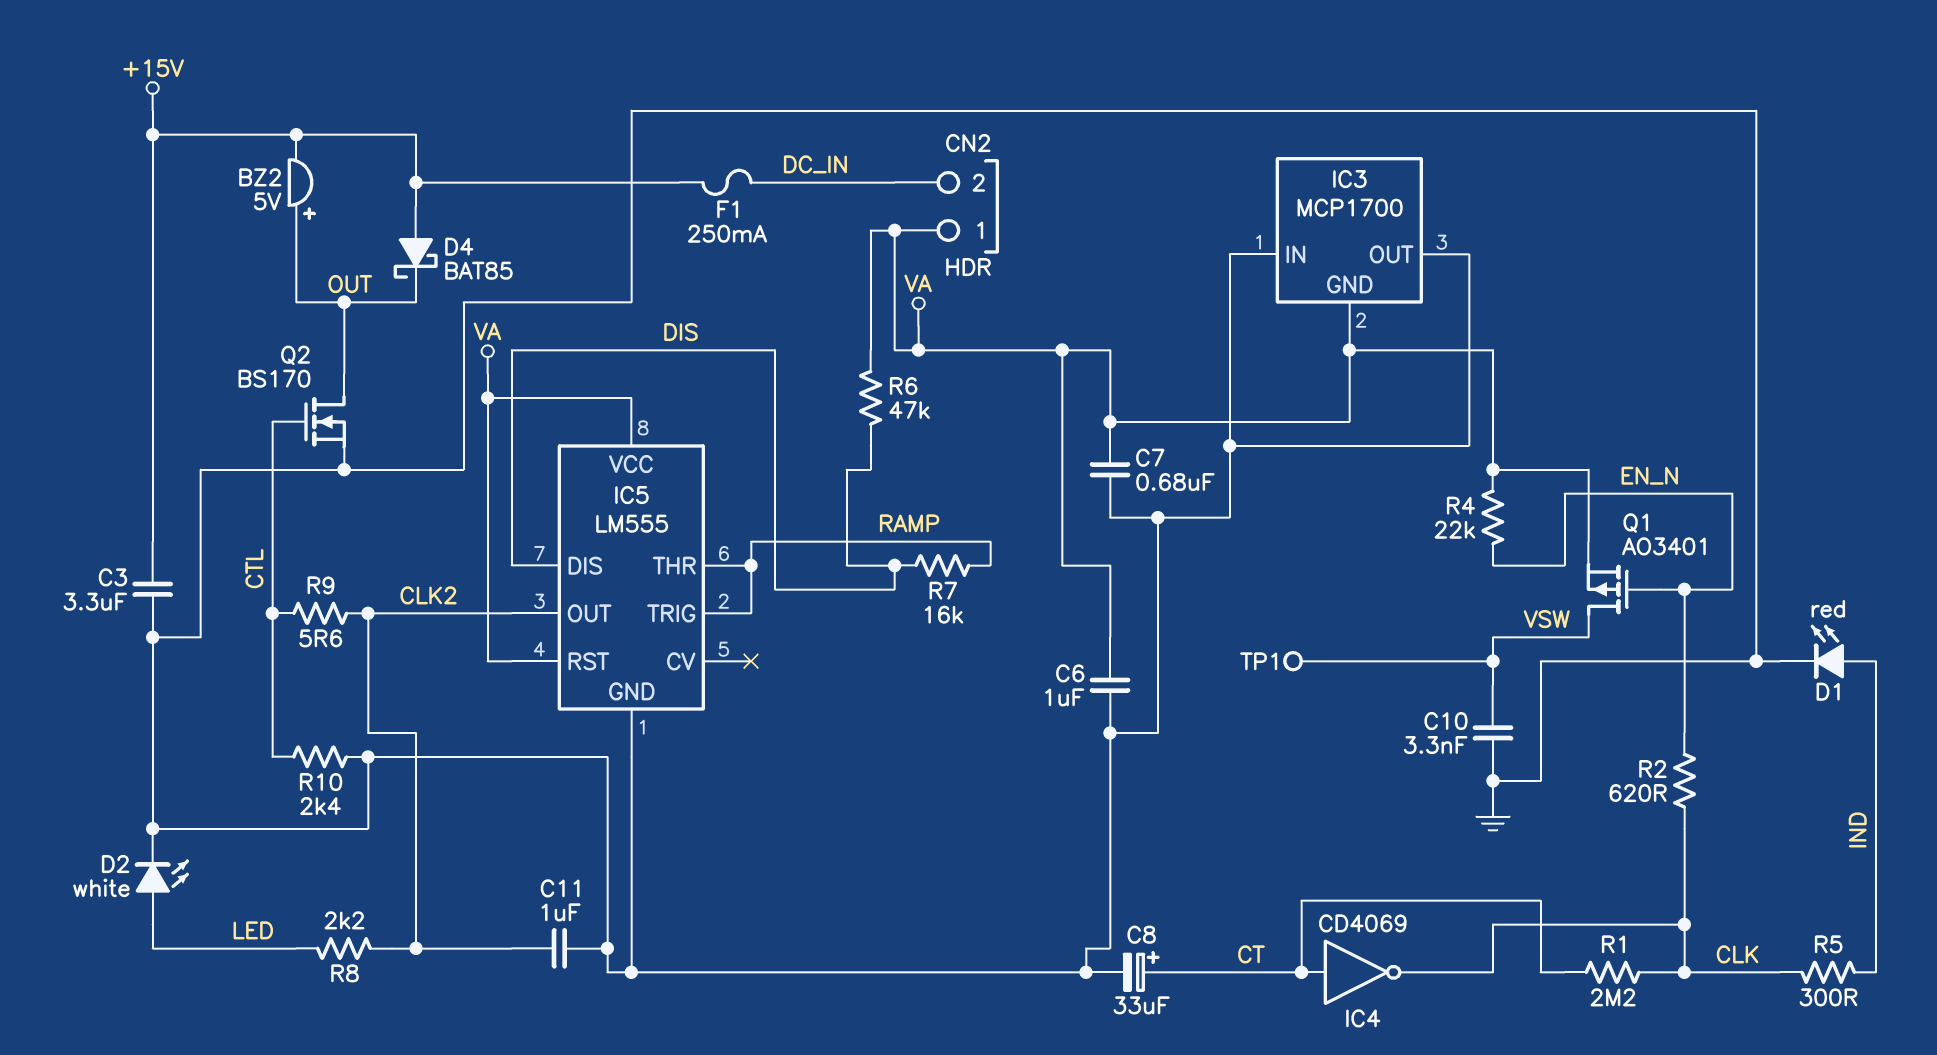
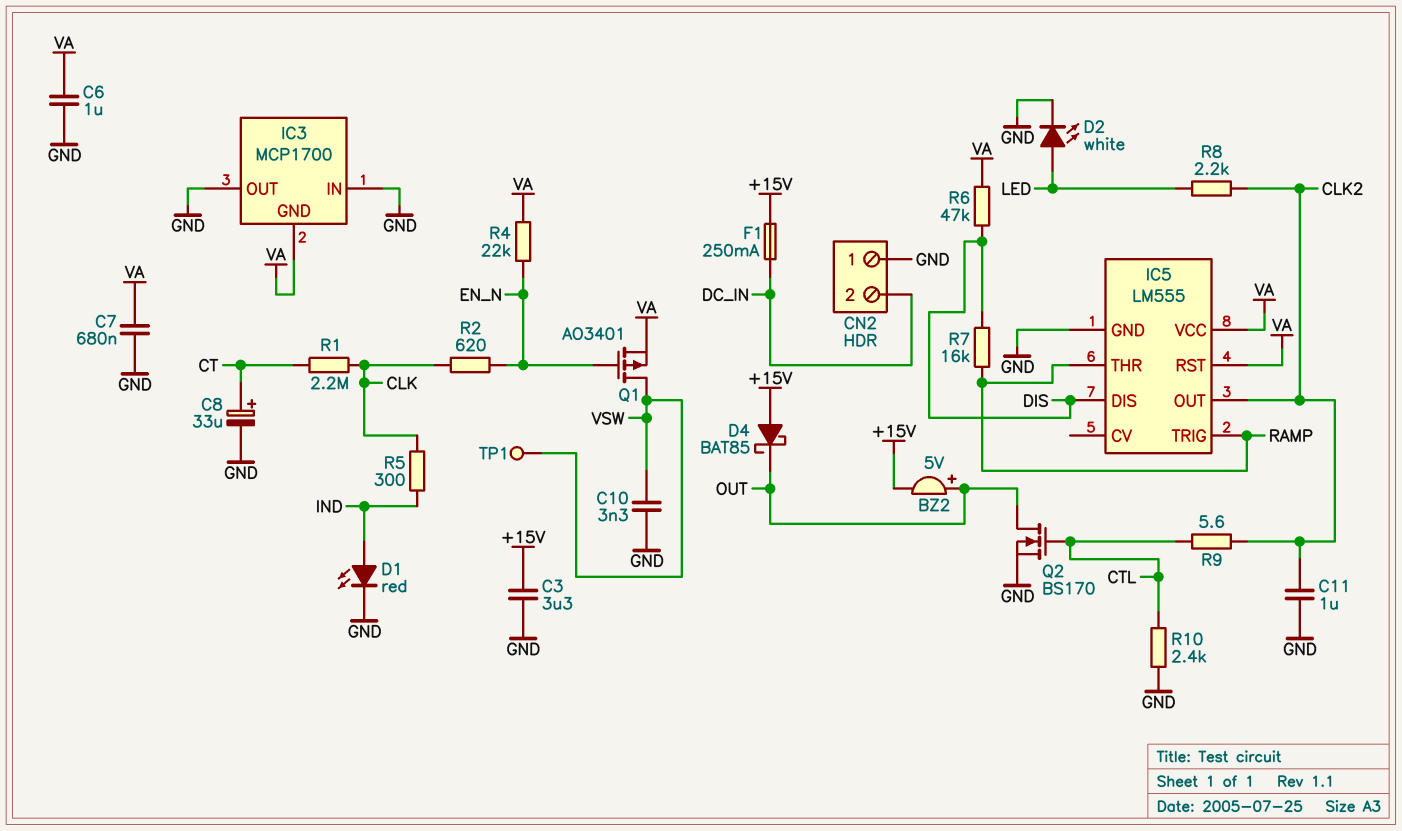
CN2 pin 1: VA -> GND
IC4: NOT CD4069 (in CT, out CLK) -> none

